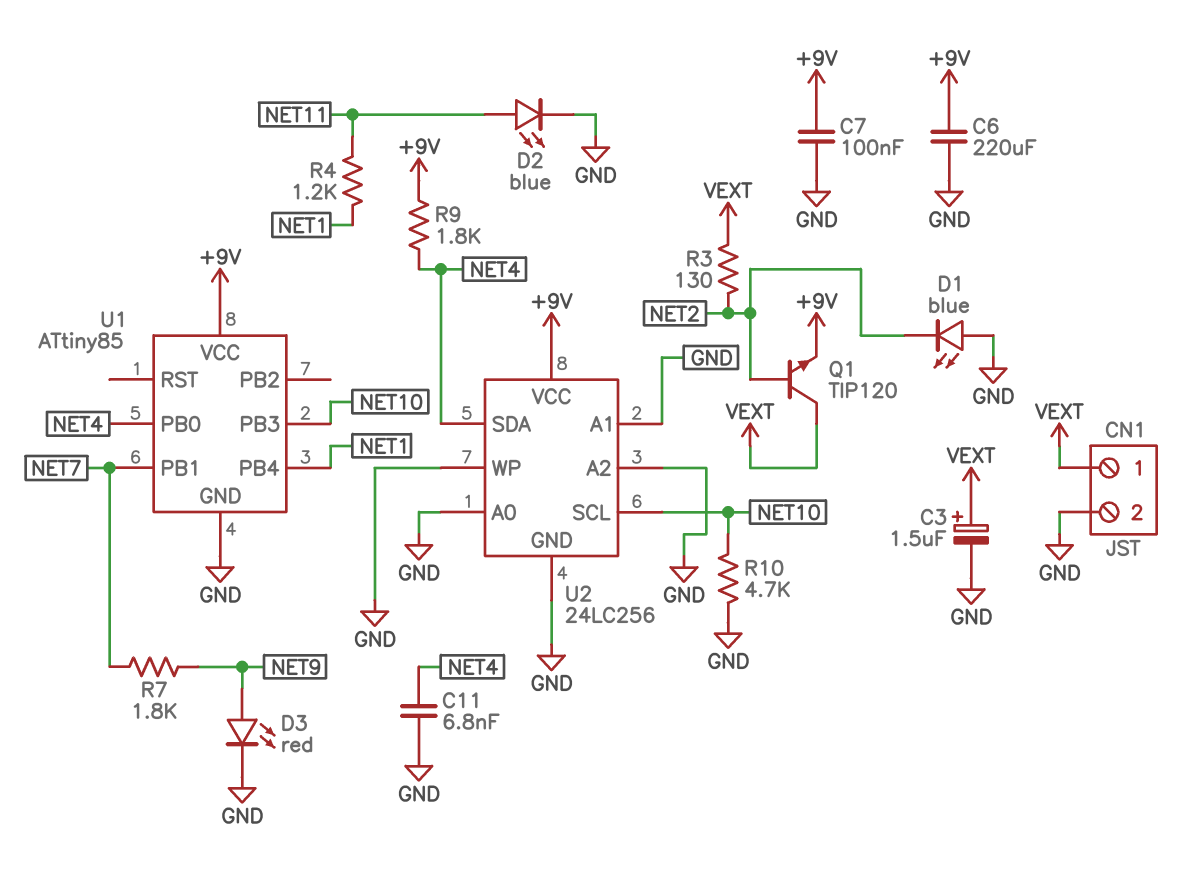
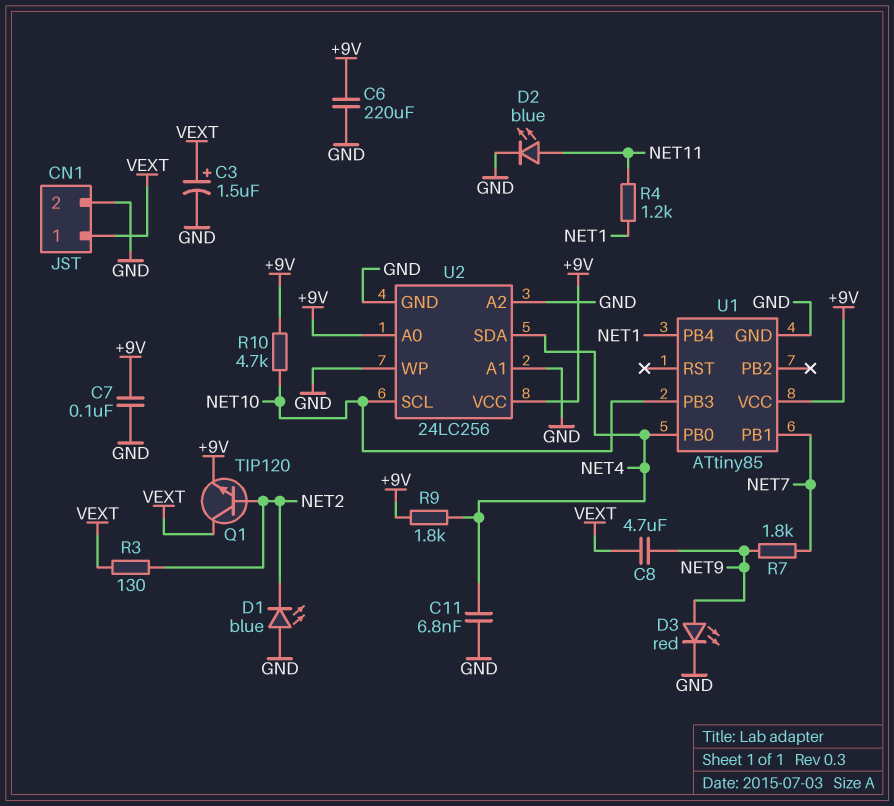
C8: none -> 4.7uF (NET9, VEXT)
R10: 4.7k (GND, NET10) -> 4.7k (+9V, NET10)
U2 pin A0: GND -> +9V

